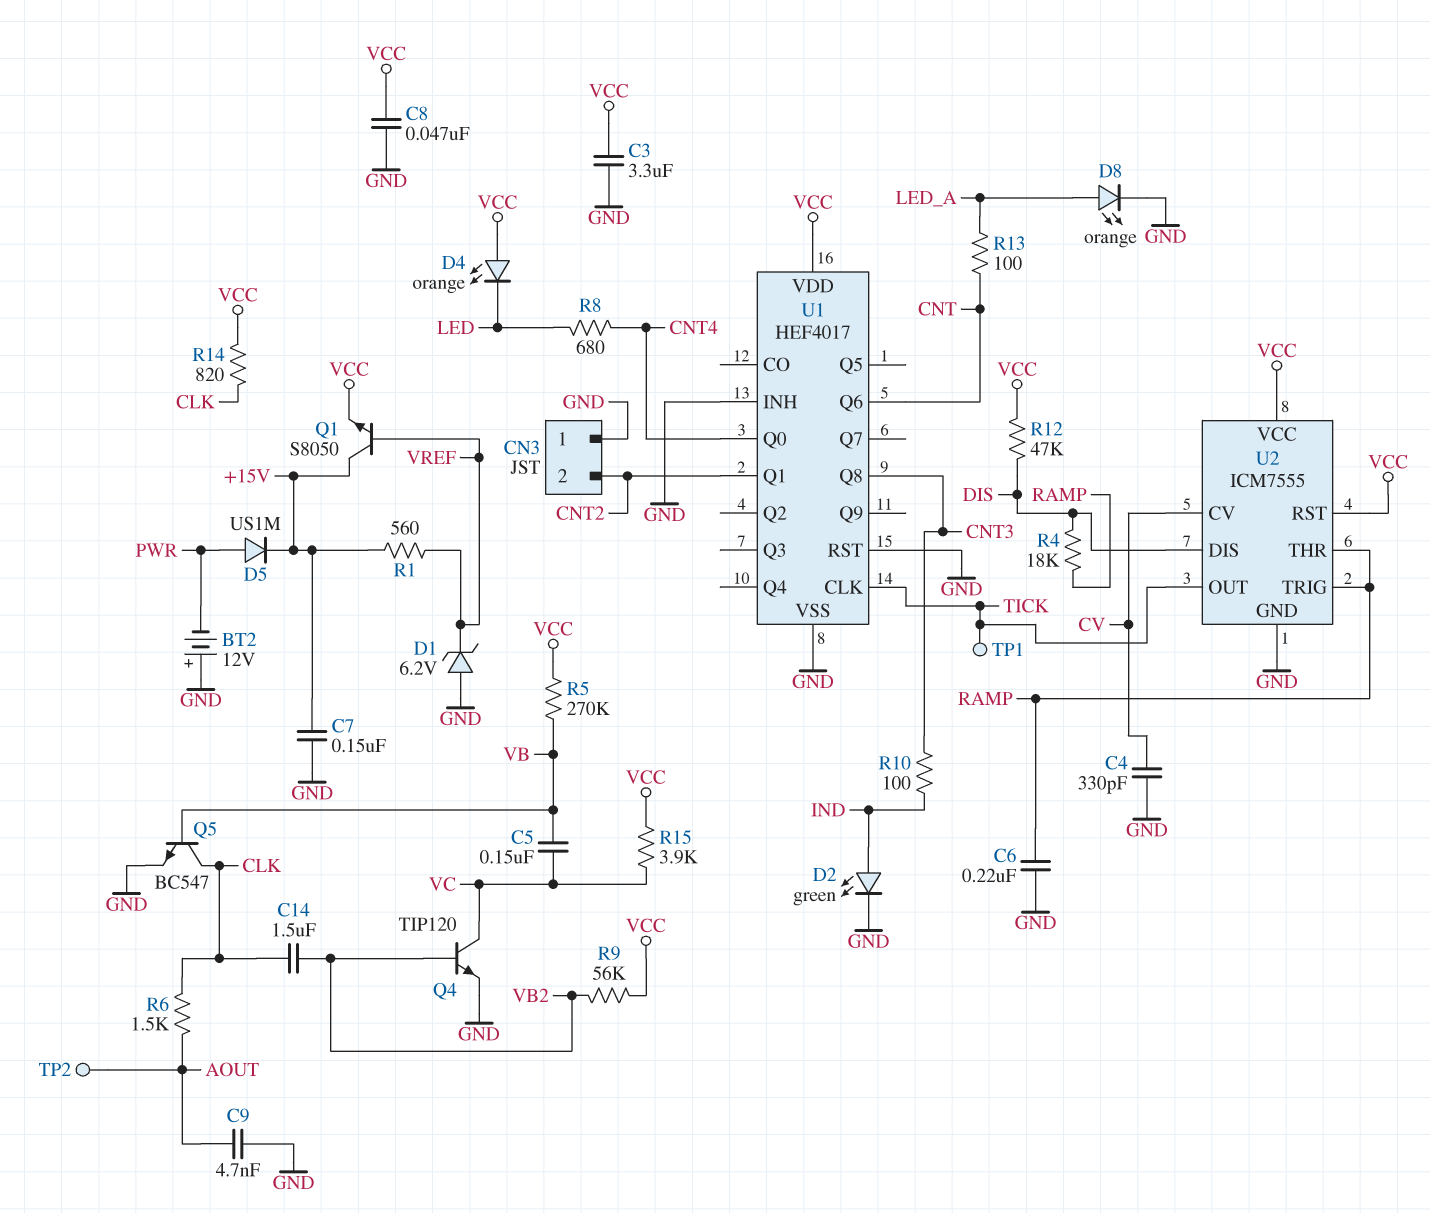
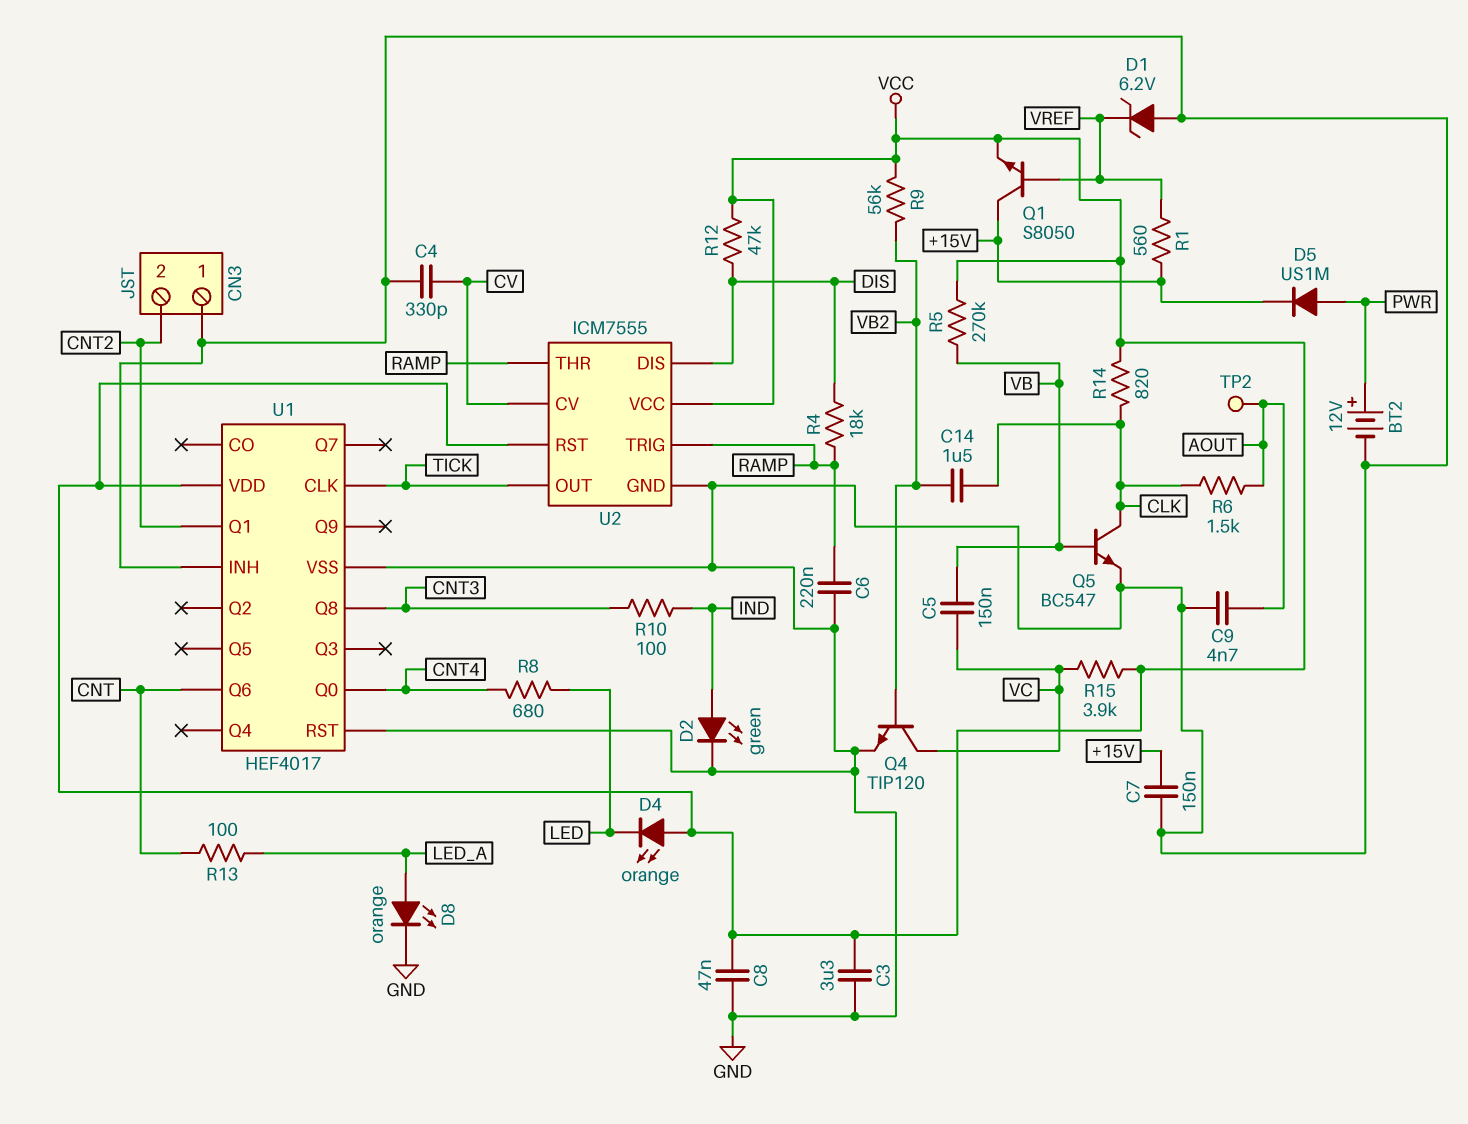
BT2: 12V (plus GND, minus PWR) -> 12V (plus PWR, minus GND)
TP1: test point (TICK) -> none

